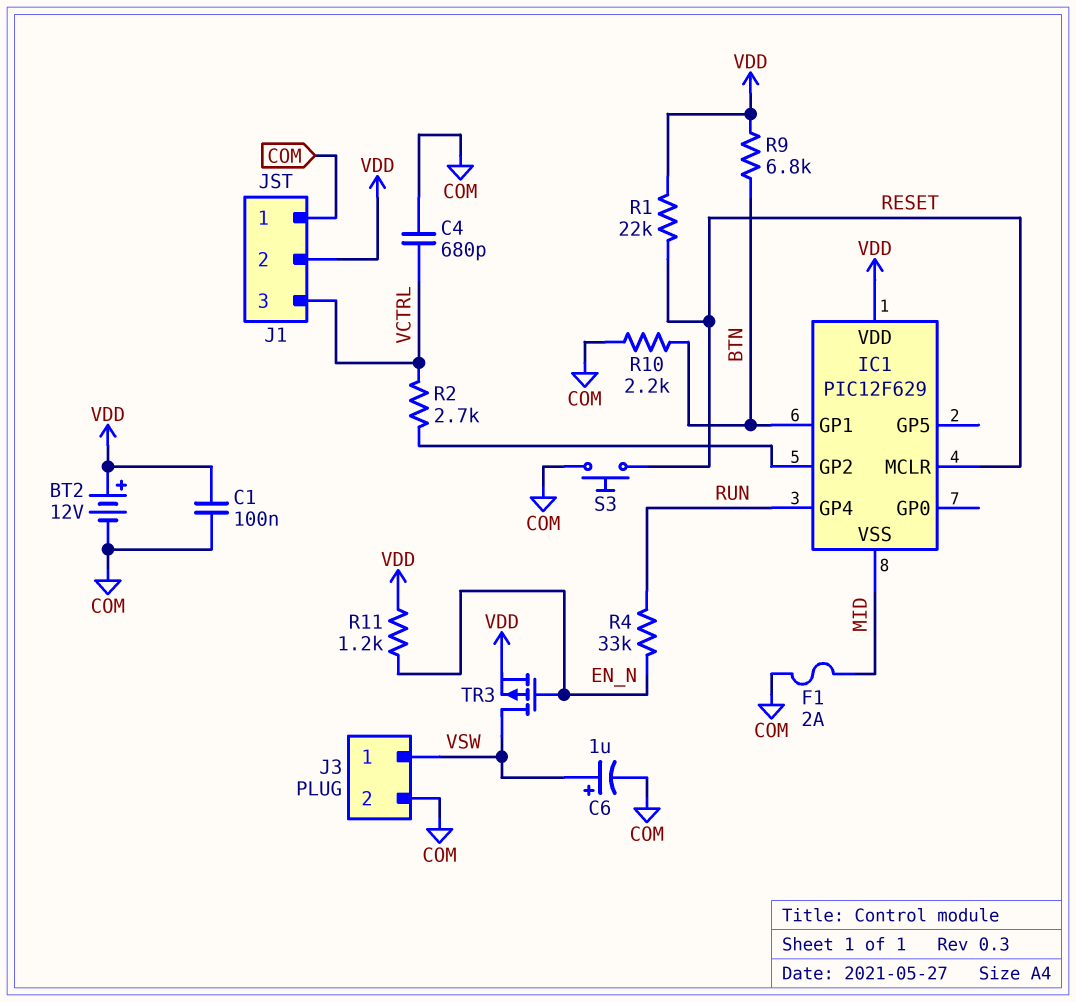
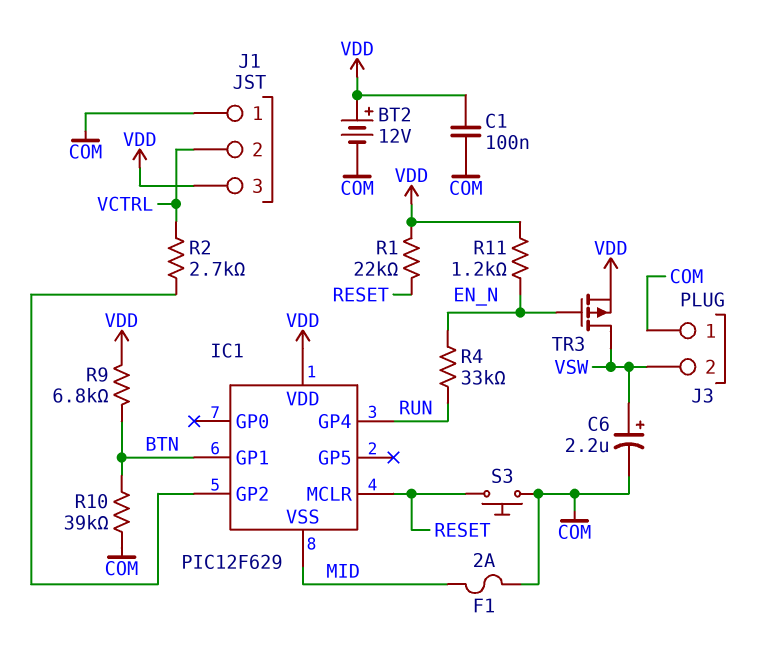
C4: 680pF (COM, VCTRL) -> none
C6: 1uF (plus VSW, minus COM) -> 2.2uF (plus VSW, minus COM)
J1 pin 2: VDD -> VCTRL
J1 pin 3: VCTRL -> VDD
J3 pin 1: VSW -> COM
J3 pin 2: COM -> VSW
R10: 2.2k (BTN, COM) -> 39k (BTN, COM)

